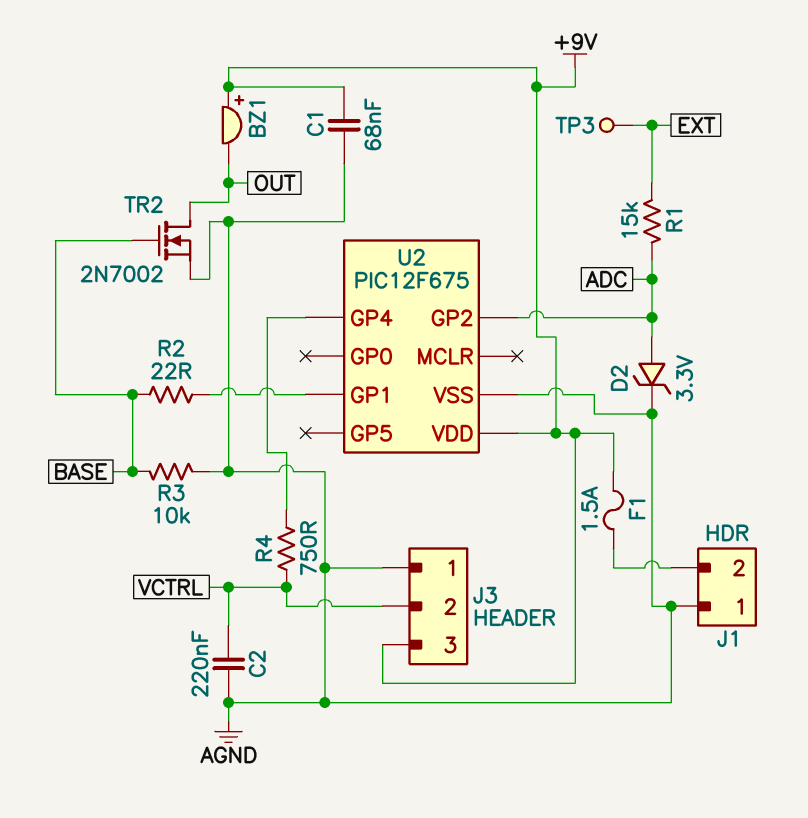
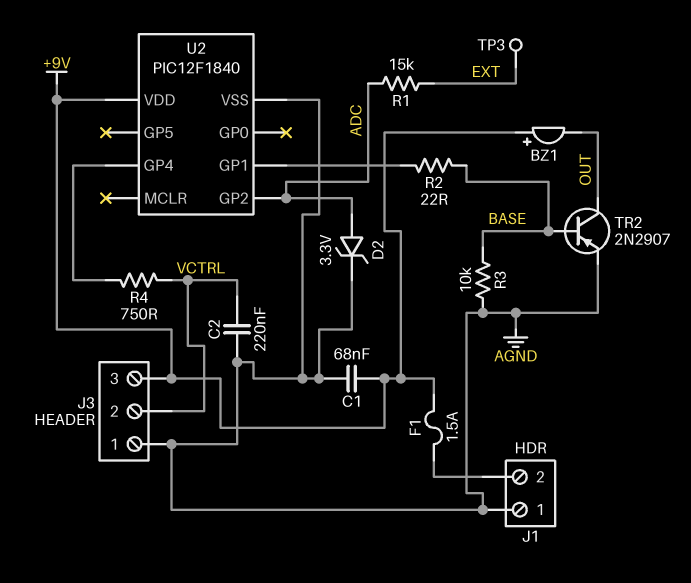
TR2: NMOS 2N7002 (G BASE, D OUT, S AGND) -> PNP 2N2907 (B BASE, C OUT, E AGND)
U2: PIC12F675 -> PIC12F1840

